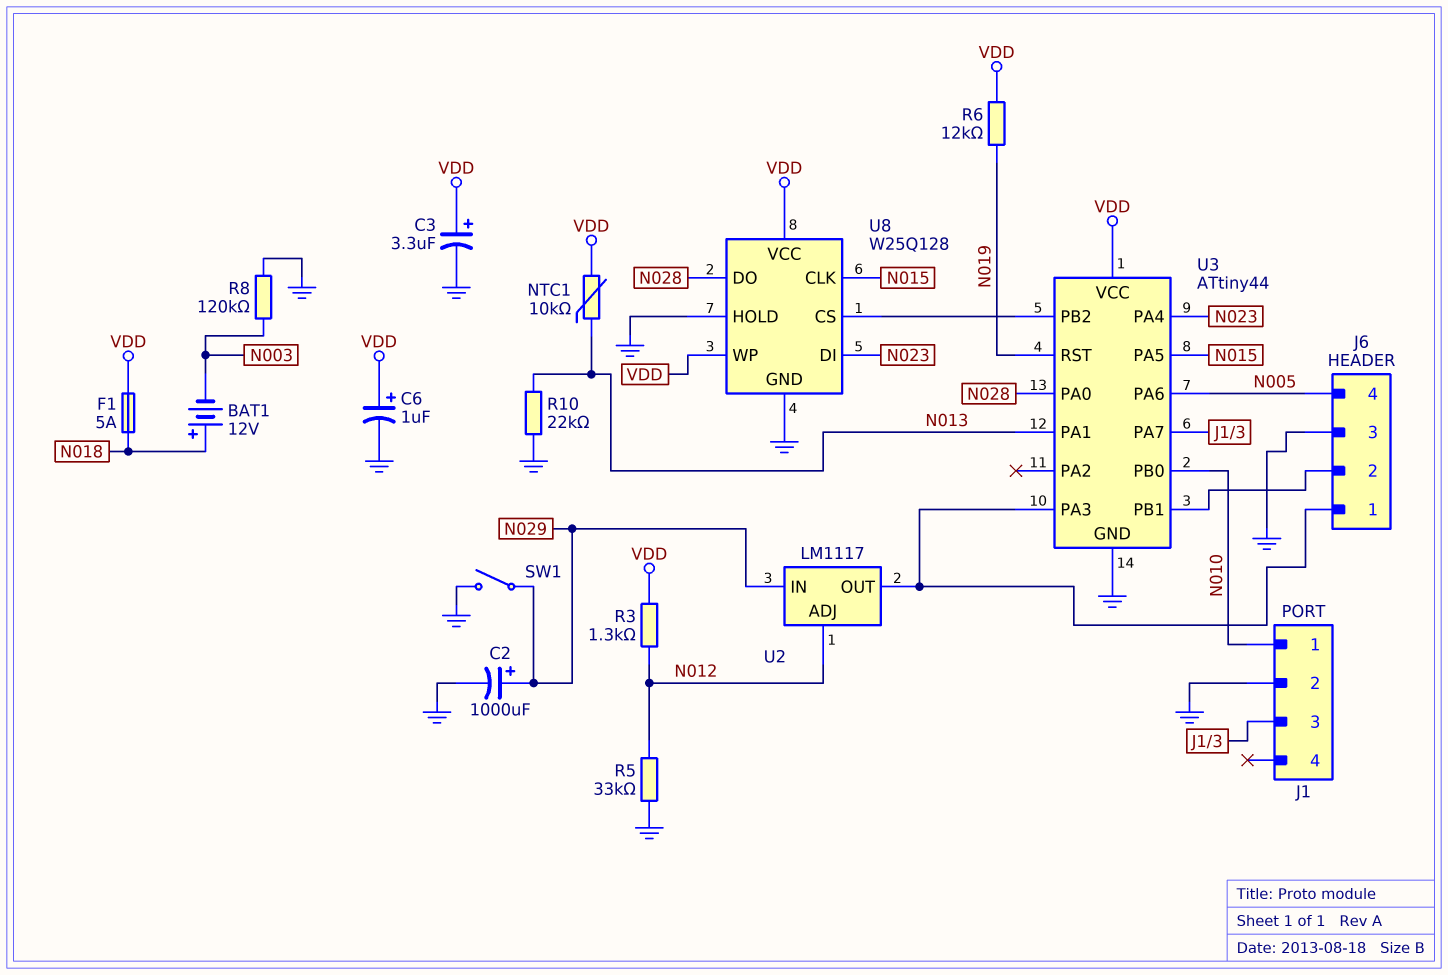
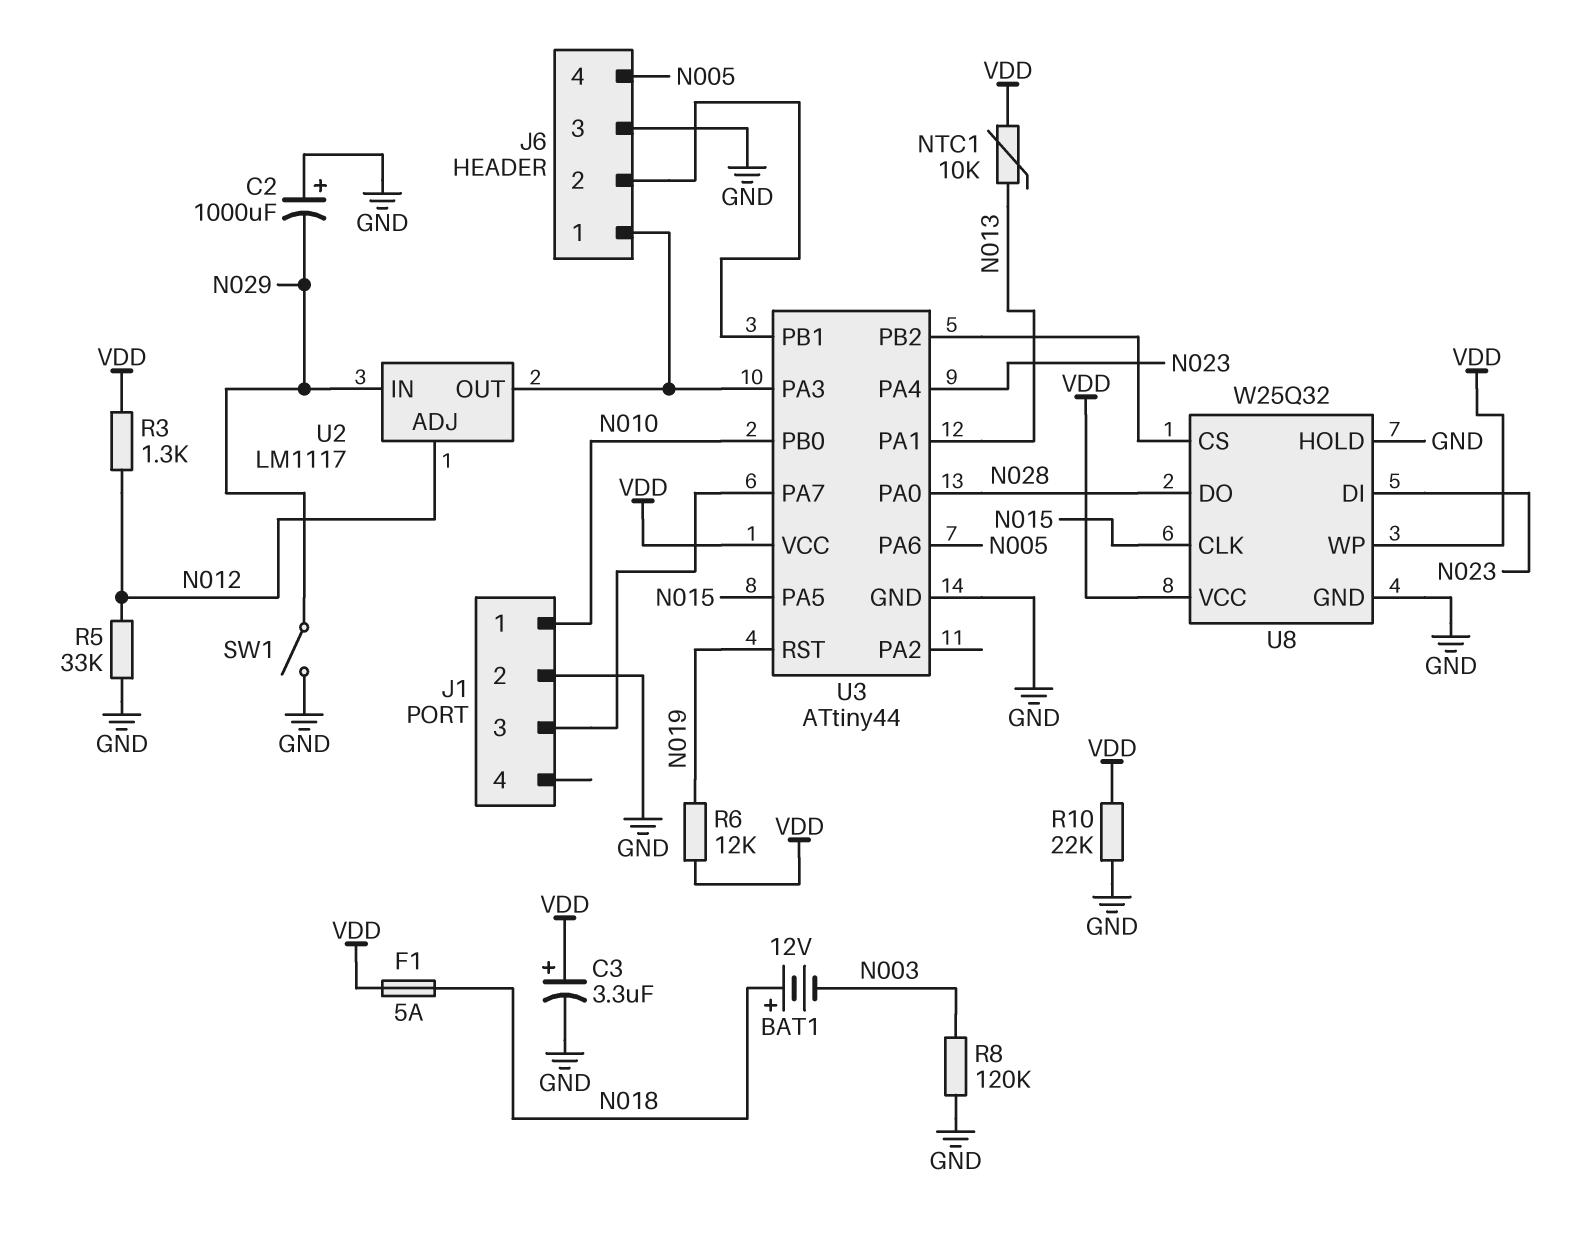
C2: 1000uF (plus N029, minus GND) -> 1000uF (plus GND, minus N029)
C6: 1uF (plus VDD, minus GND) -> none
R10: 22k (GND, N013) -> 22k (GND, VDD)
U8: W25Q128 -> W25Q32

